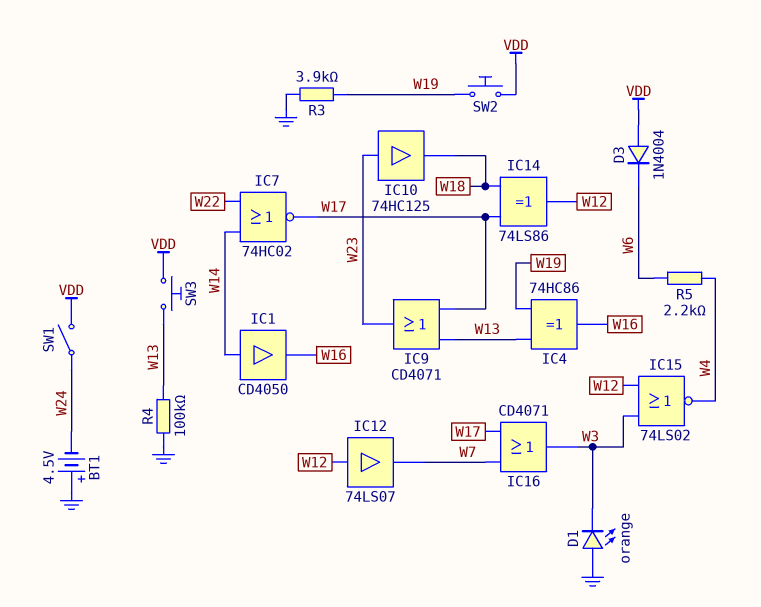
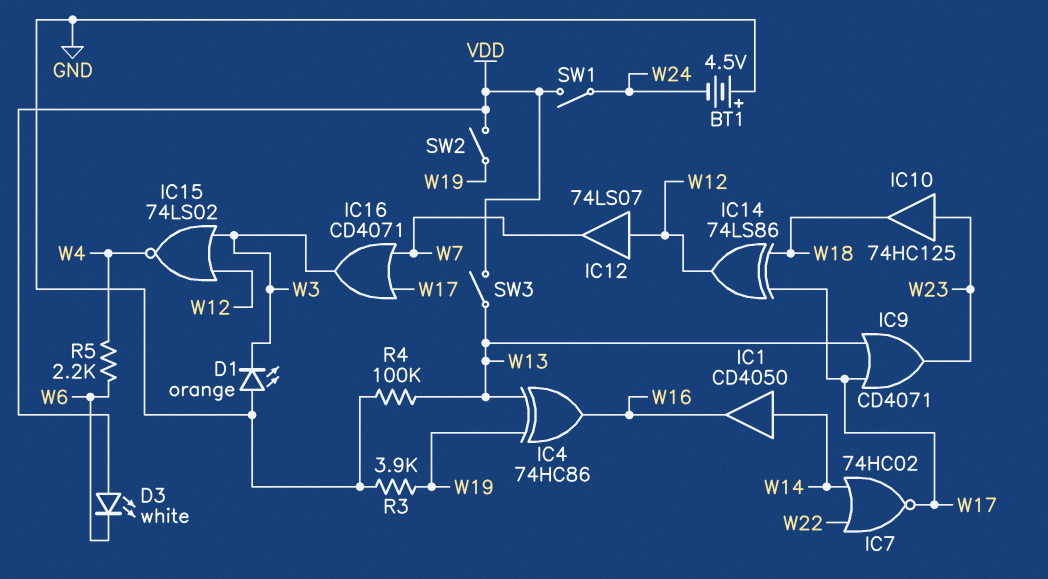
D3: diode 1N4004 (A VDD, K W6) -> LED white (A VDD, K W6)
SW2: button (VDD, W19) -> switch (VDD, W19)
SW3: button (VDD, W13) -> switch (VDD, W13)

